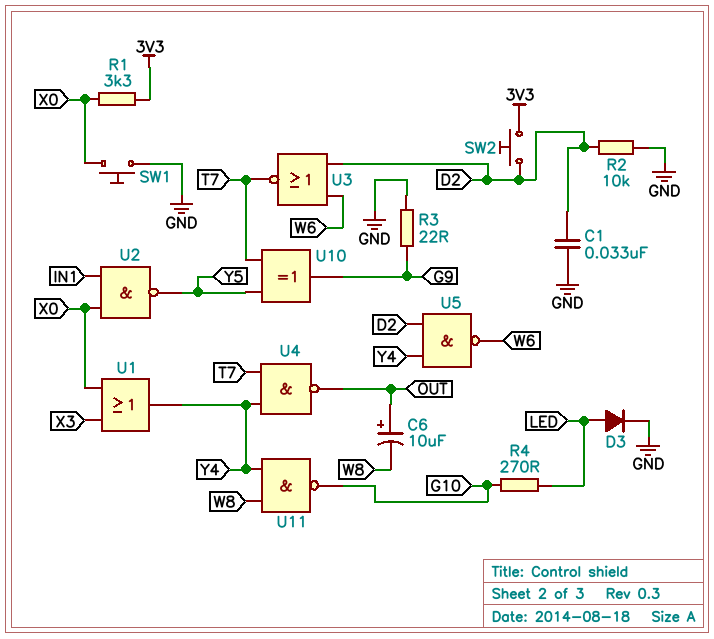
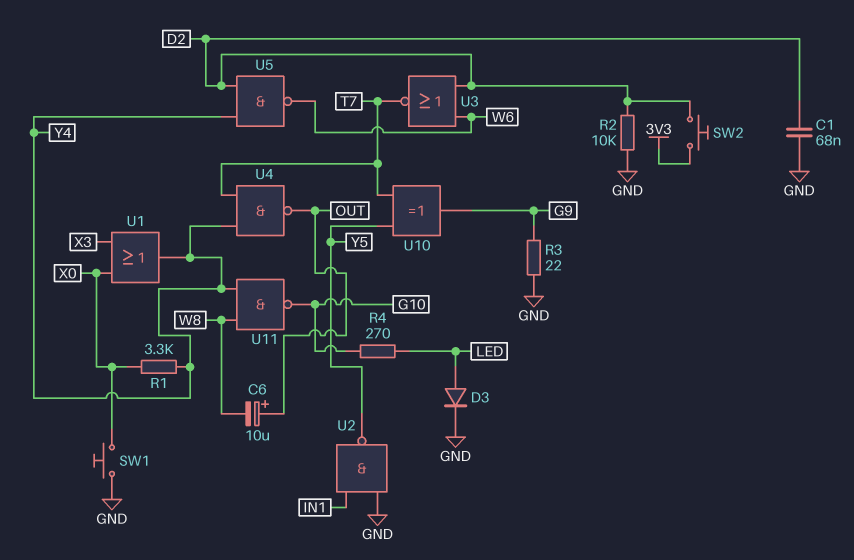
C1: 33nF (D2, GND) -> 68nF (D2, GND)
R1: 3.3k (3V3, X0) -> 3.3k (X0, Y4)
U2: NAND (in IN1, in X0, out Y5) -> NAND (in GND, in IN1, out Y5)

